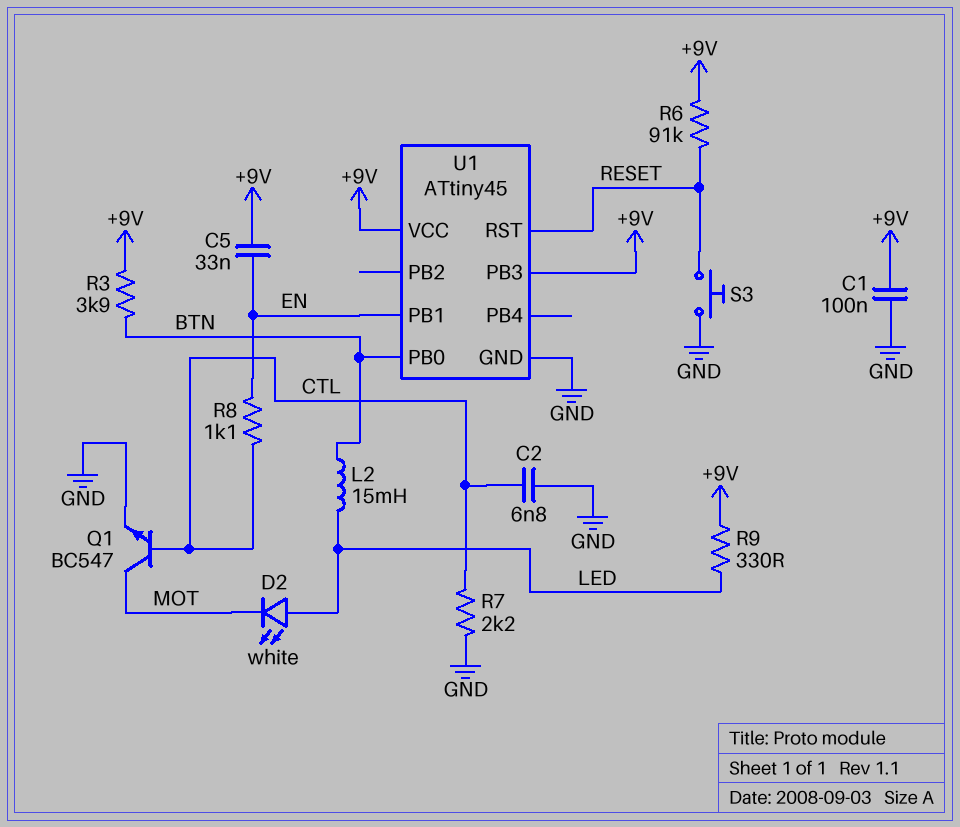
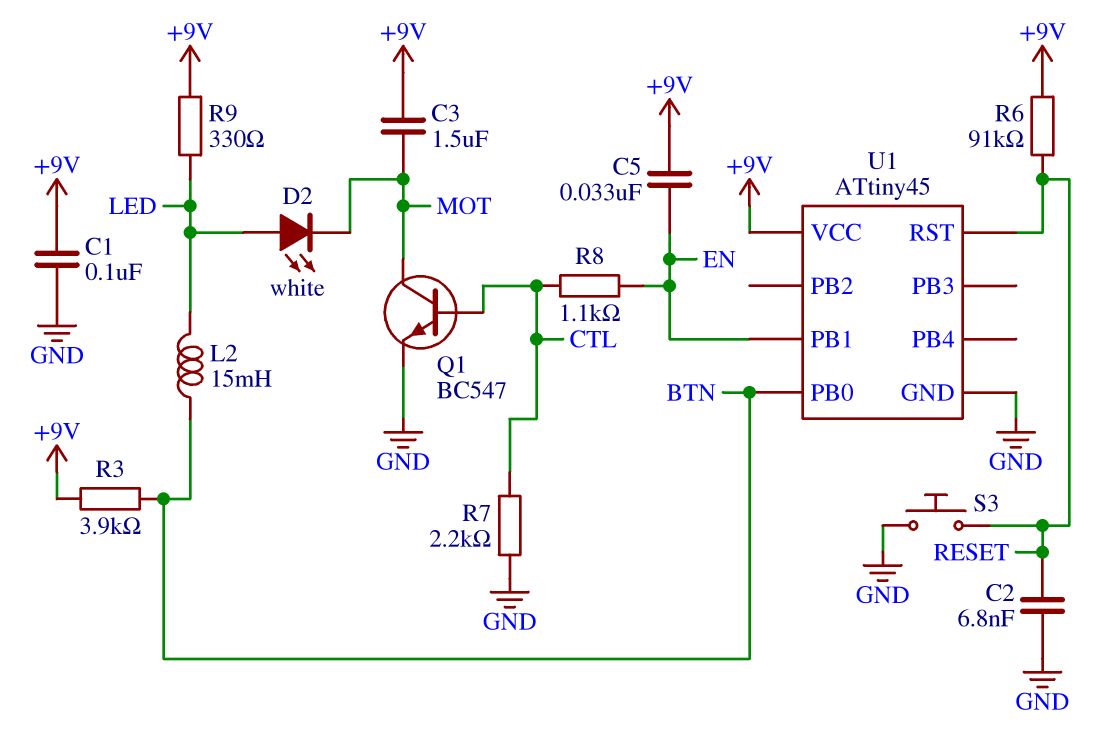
C2: 6.8nF (CTL, GND) -> 6.8nF (GND, RESET)
C3: none -> 1.5uF (+9V, MOT)
U1 pin PB3: +9V -> none

